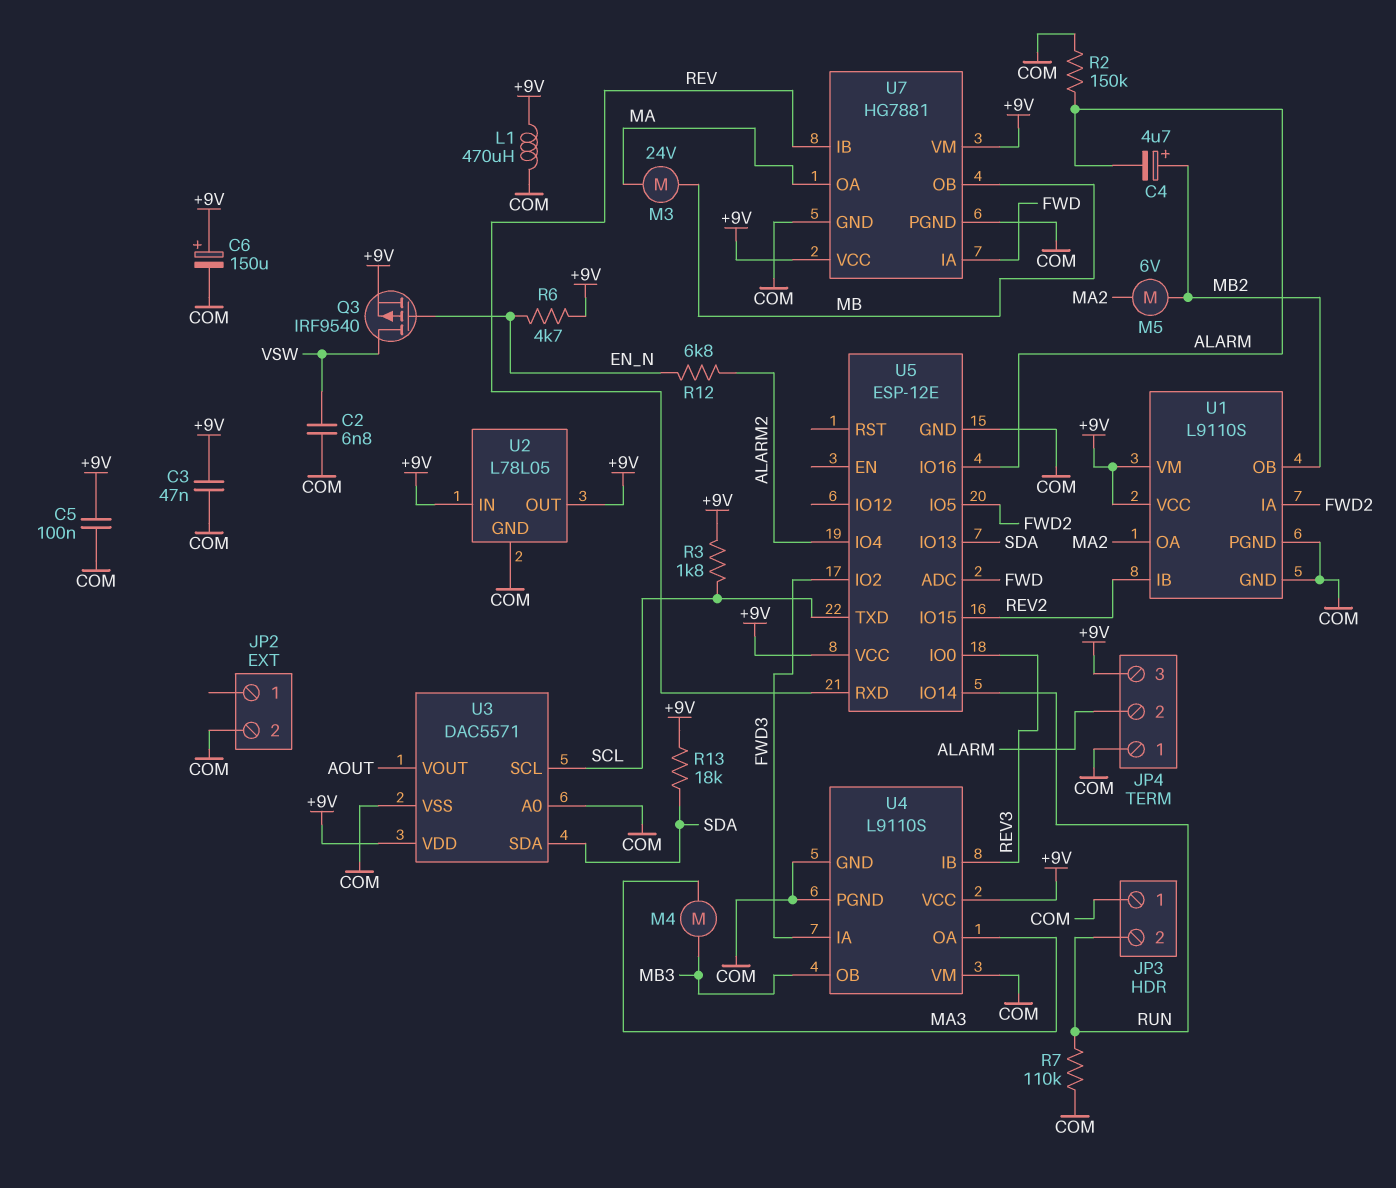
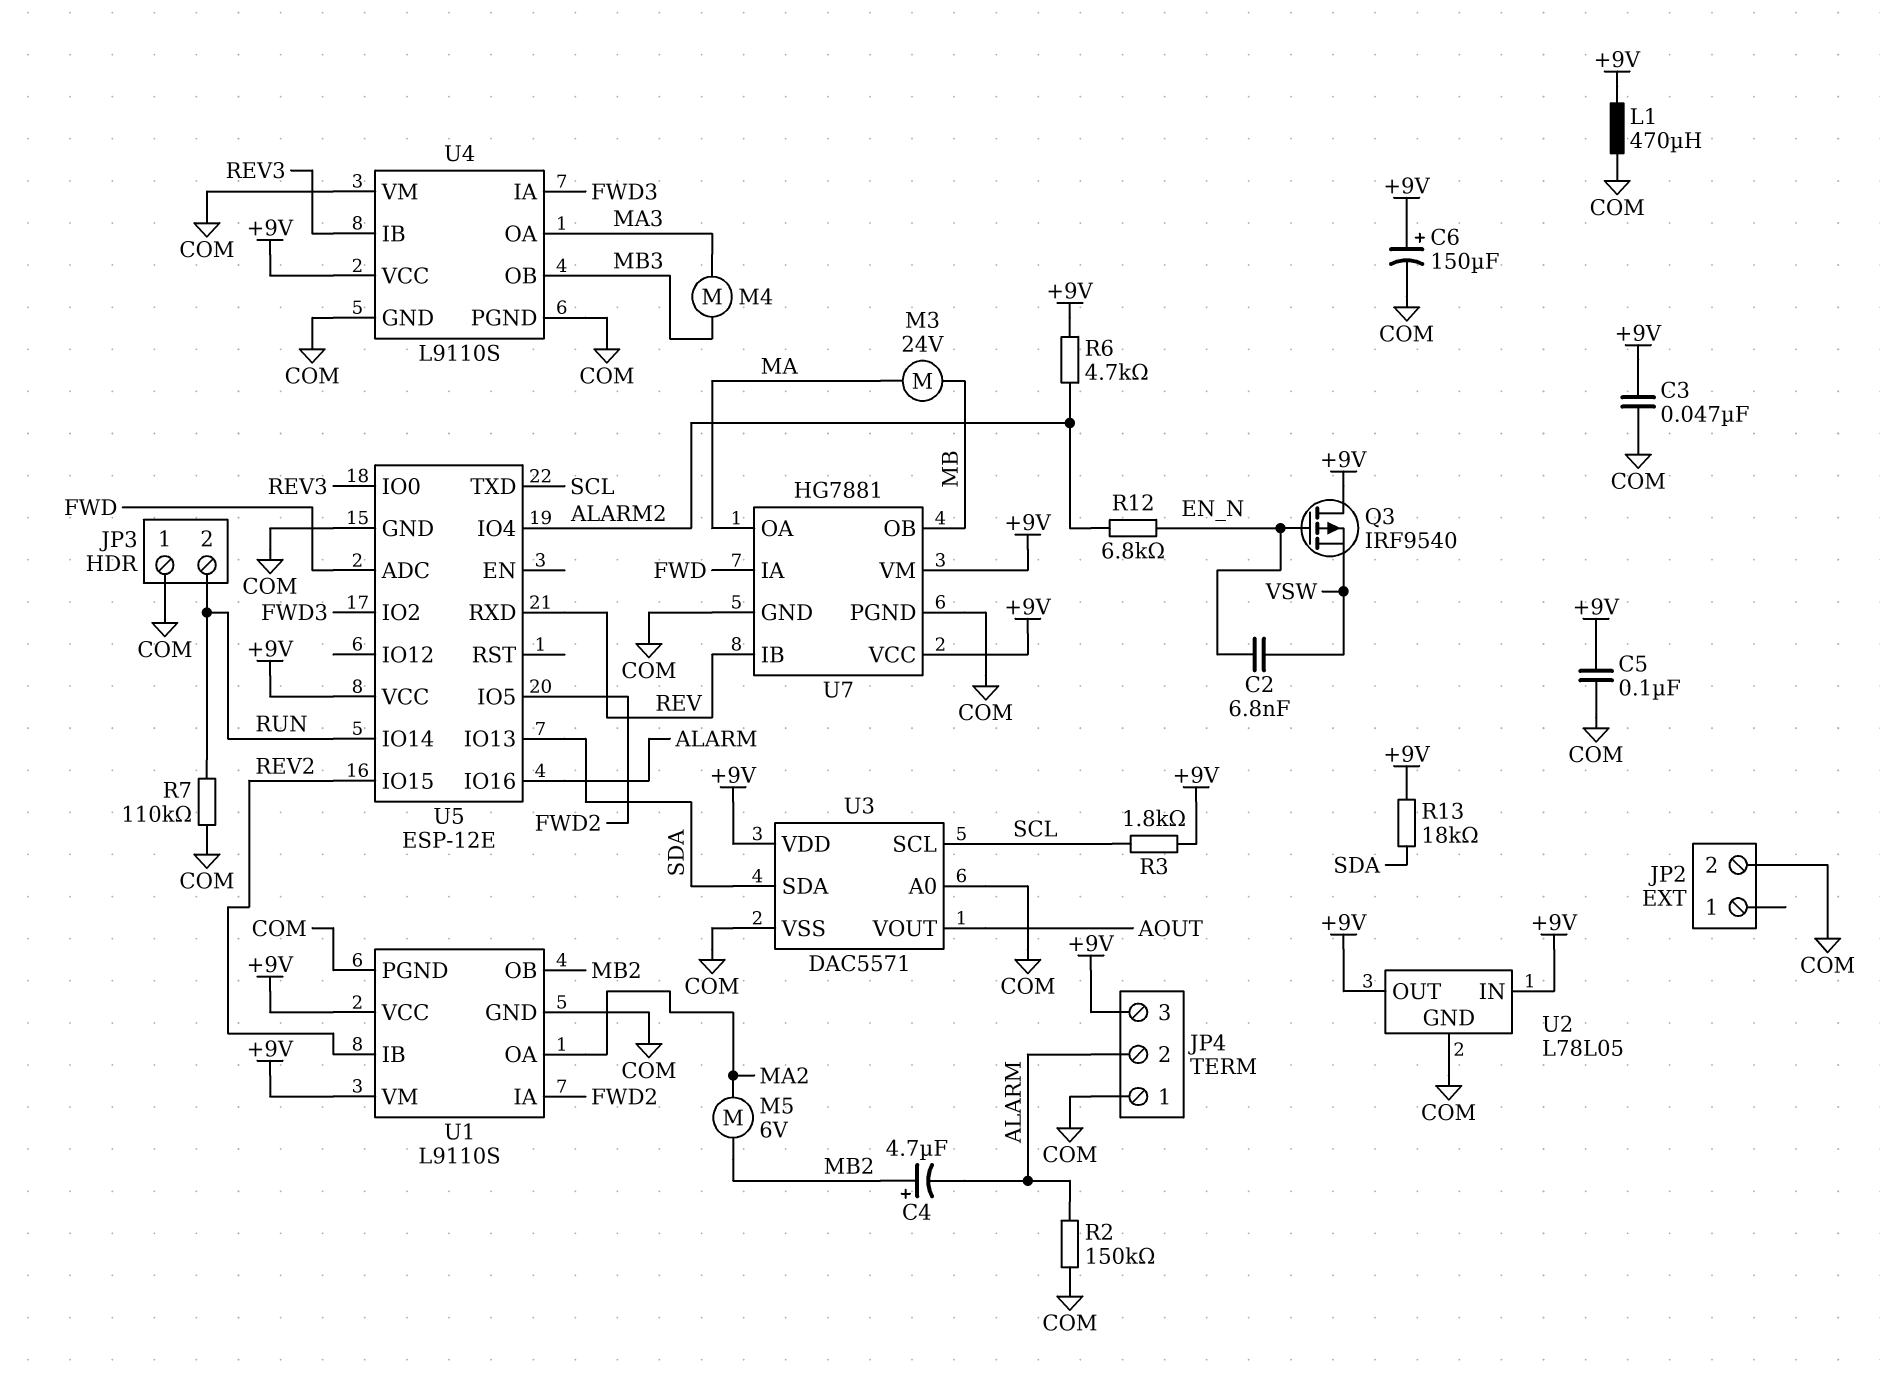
C2: 6.8nF (COM, VSW) -> 6.8nF (EN_N, VSW)
Q3: PMOS IRF9540 (G EN_N, D VSW, S +9V) -> PMOS IRF9540 (G EN_N, D +9V, S VSW)
R6: 4.7k (+9V, EN_N) -> 4.7k (+9V, ALARM2)

